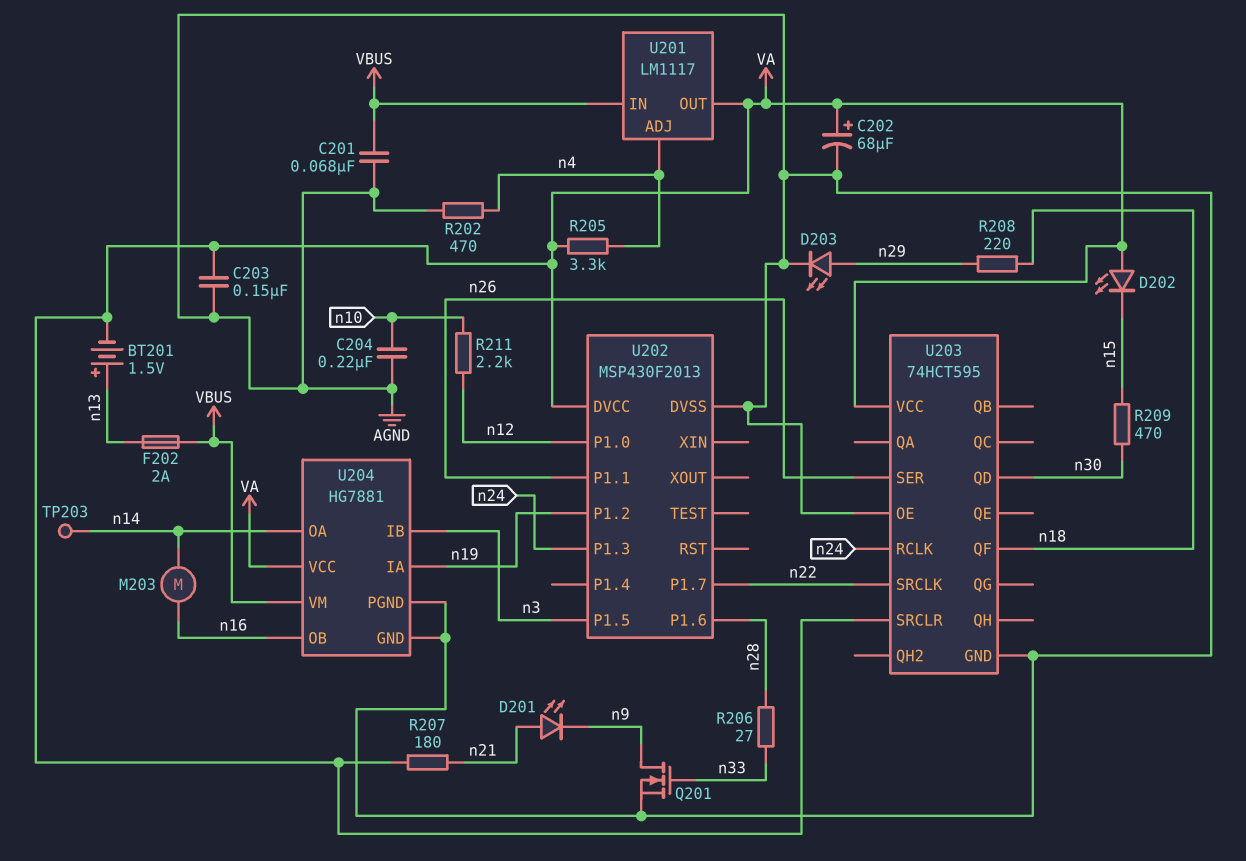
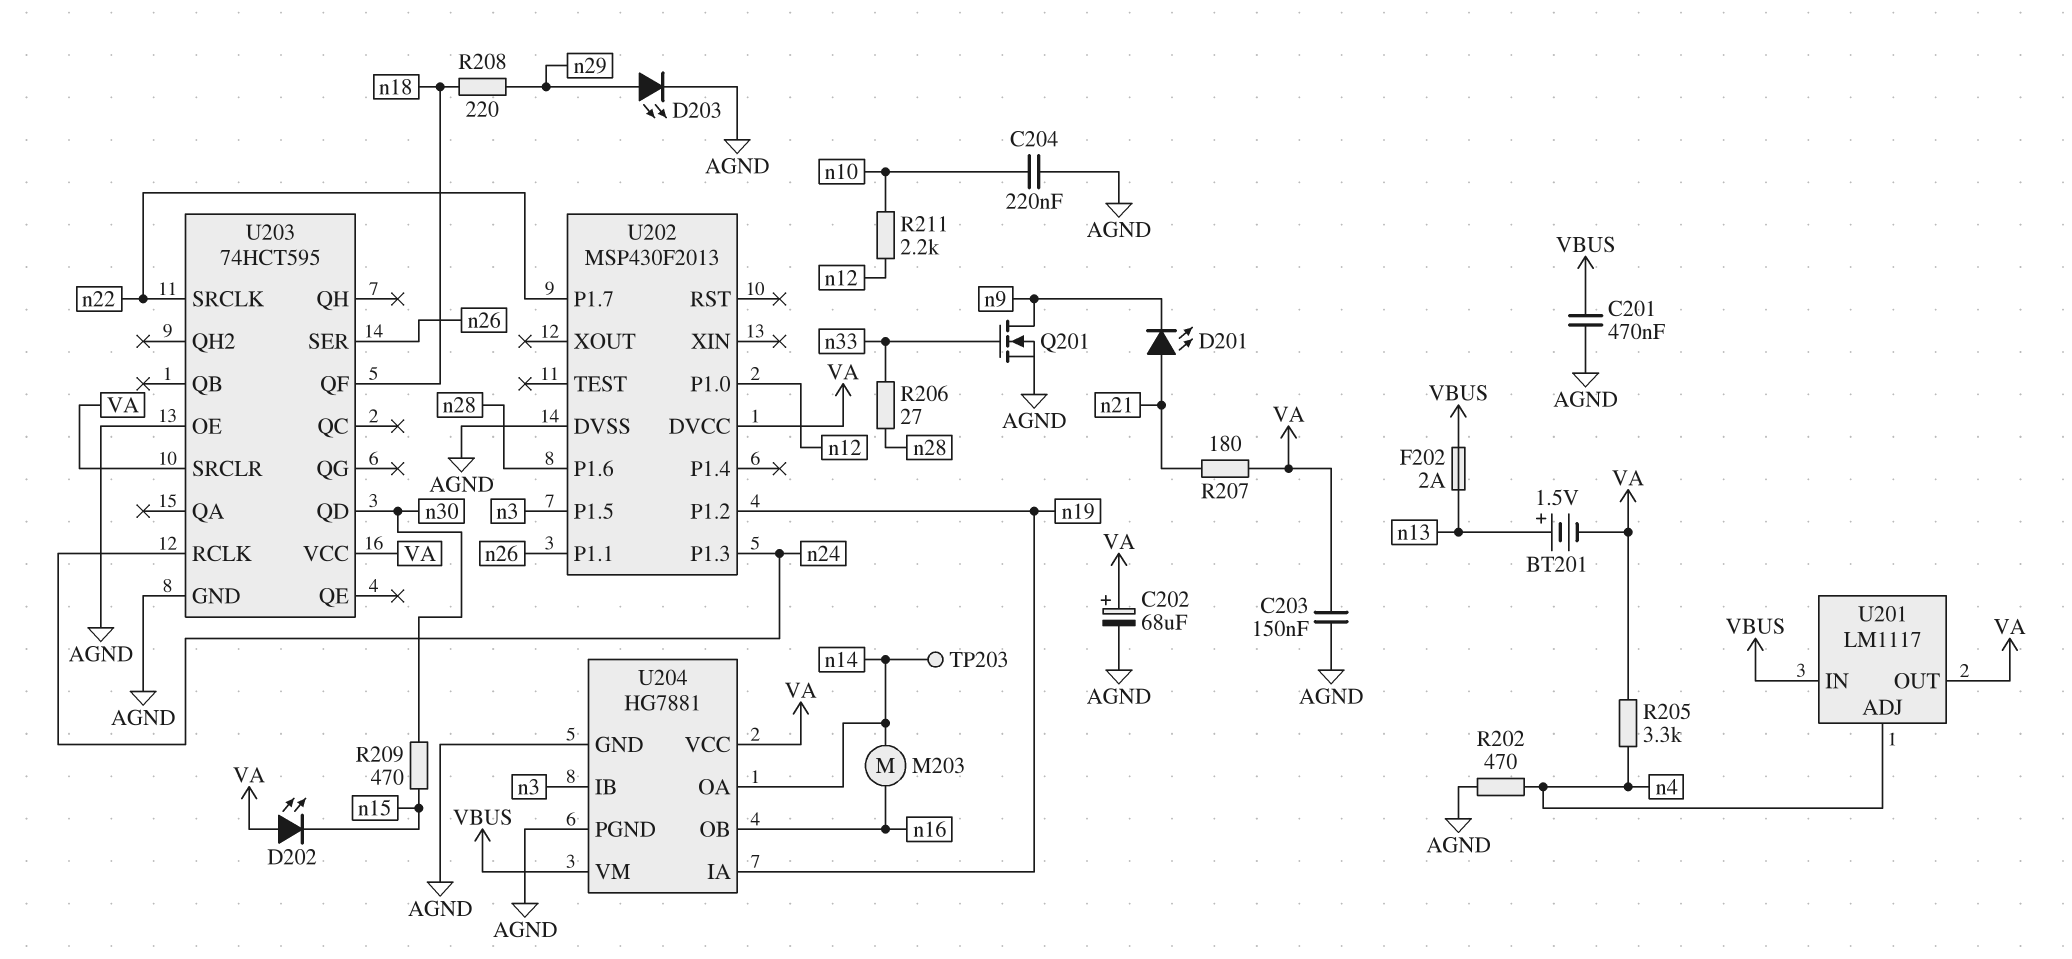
C201: 68nF (AGND, VBUS) -> 470nF (AGND, VBUS)

